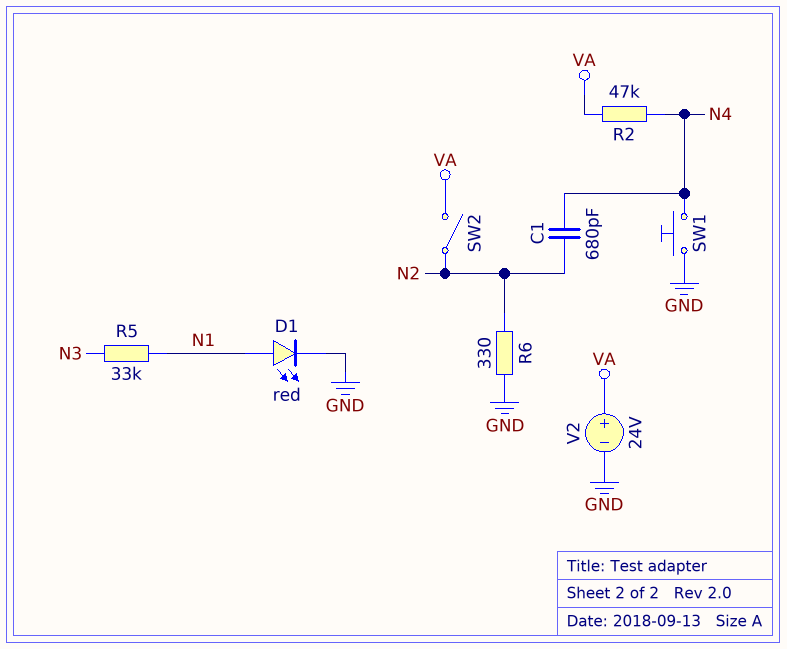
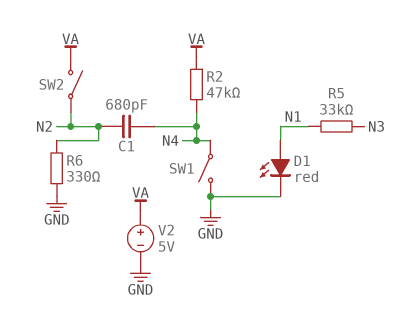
SW1: button (GND, N4) -> switch (GND, N4)
V2: 24V (plus VA, minus GND) -> 5V (plus VA, minus GND)

